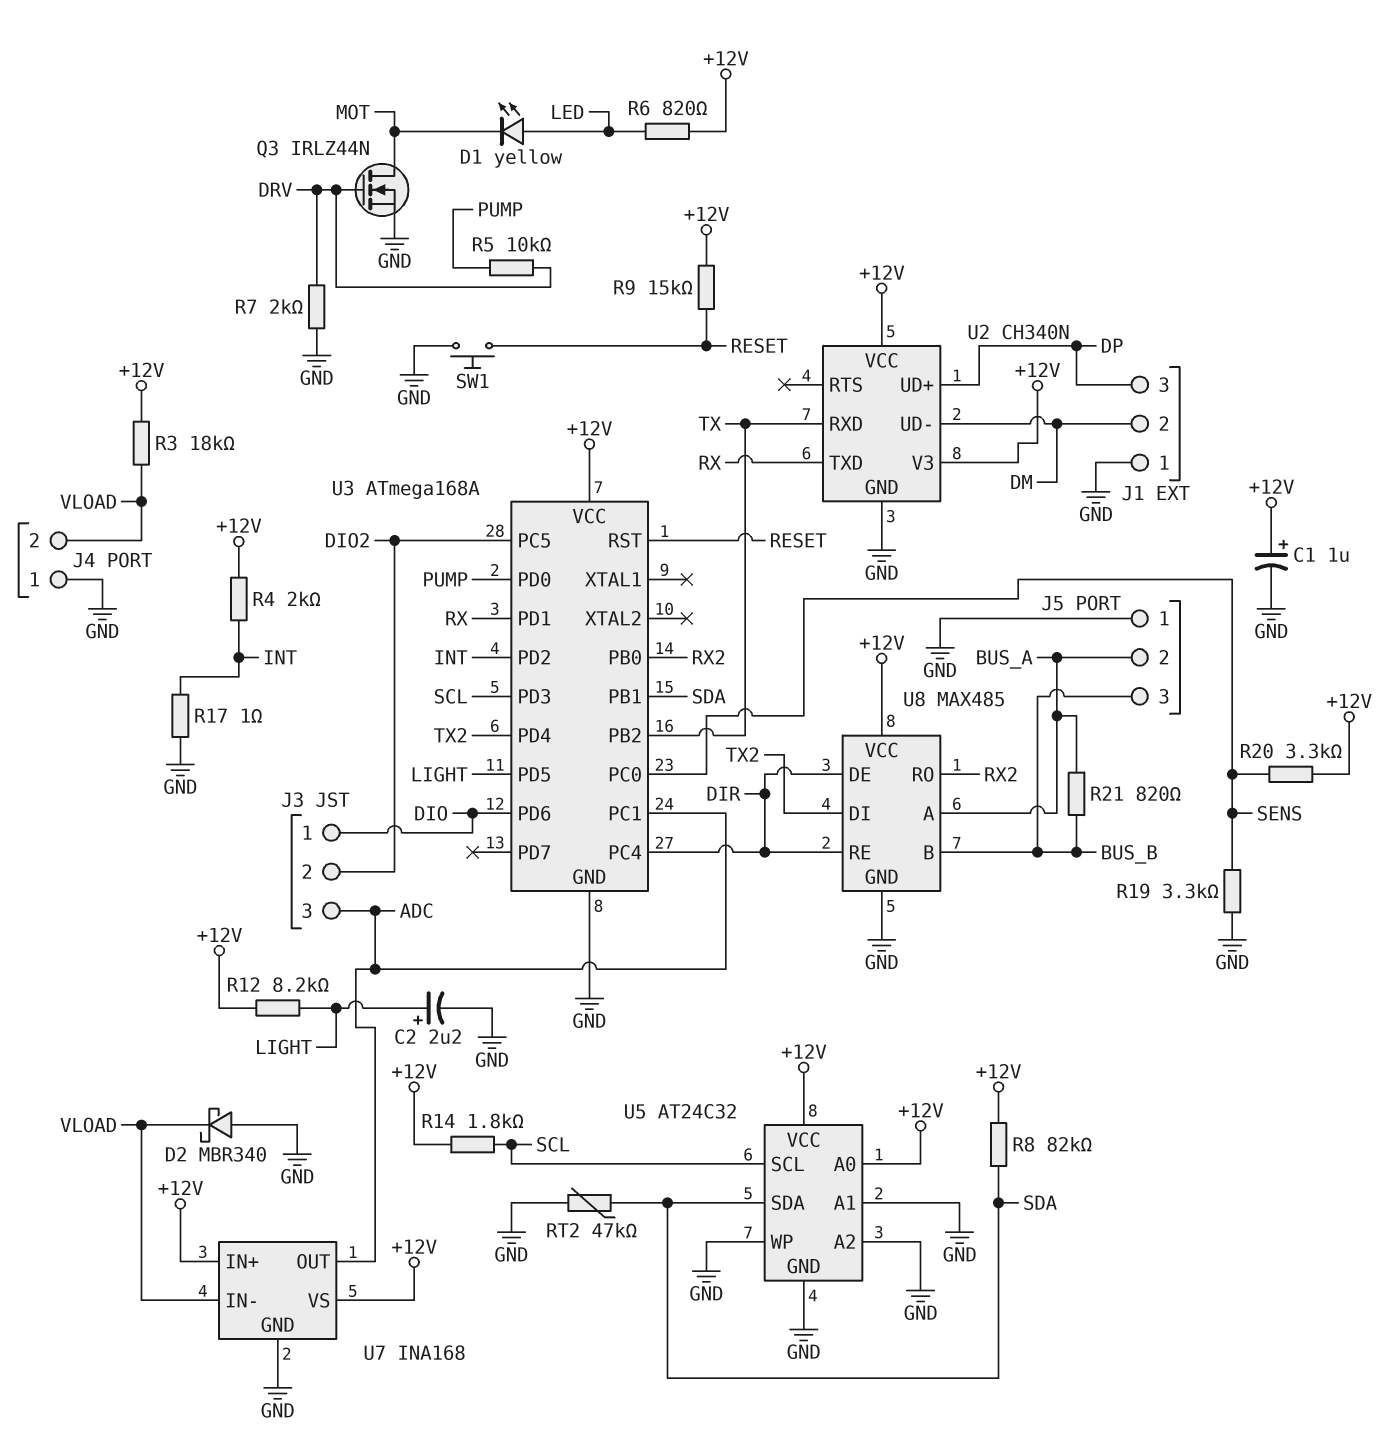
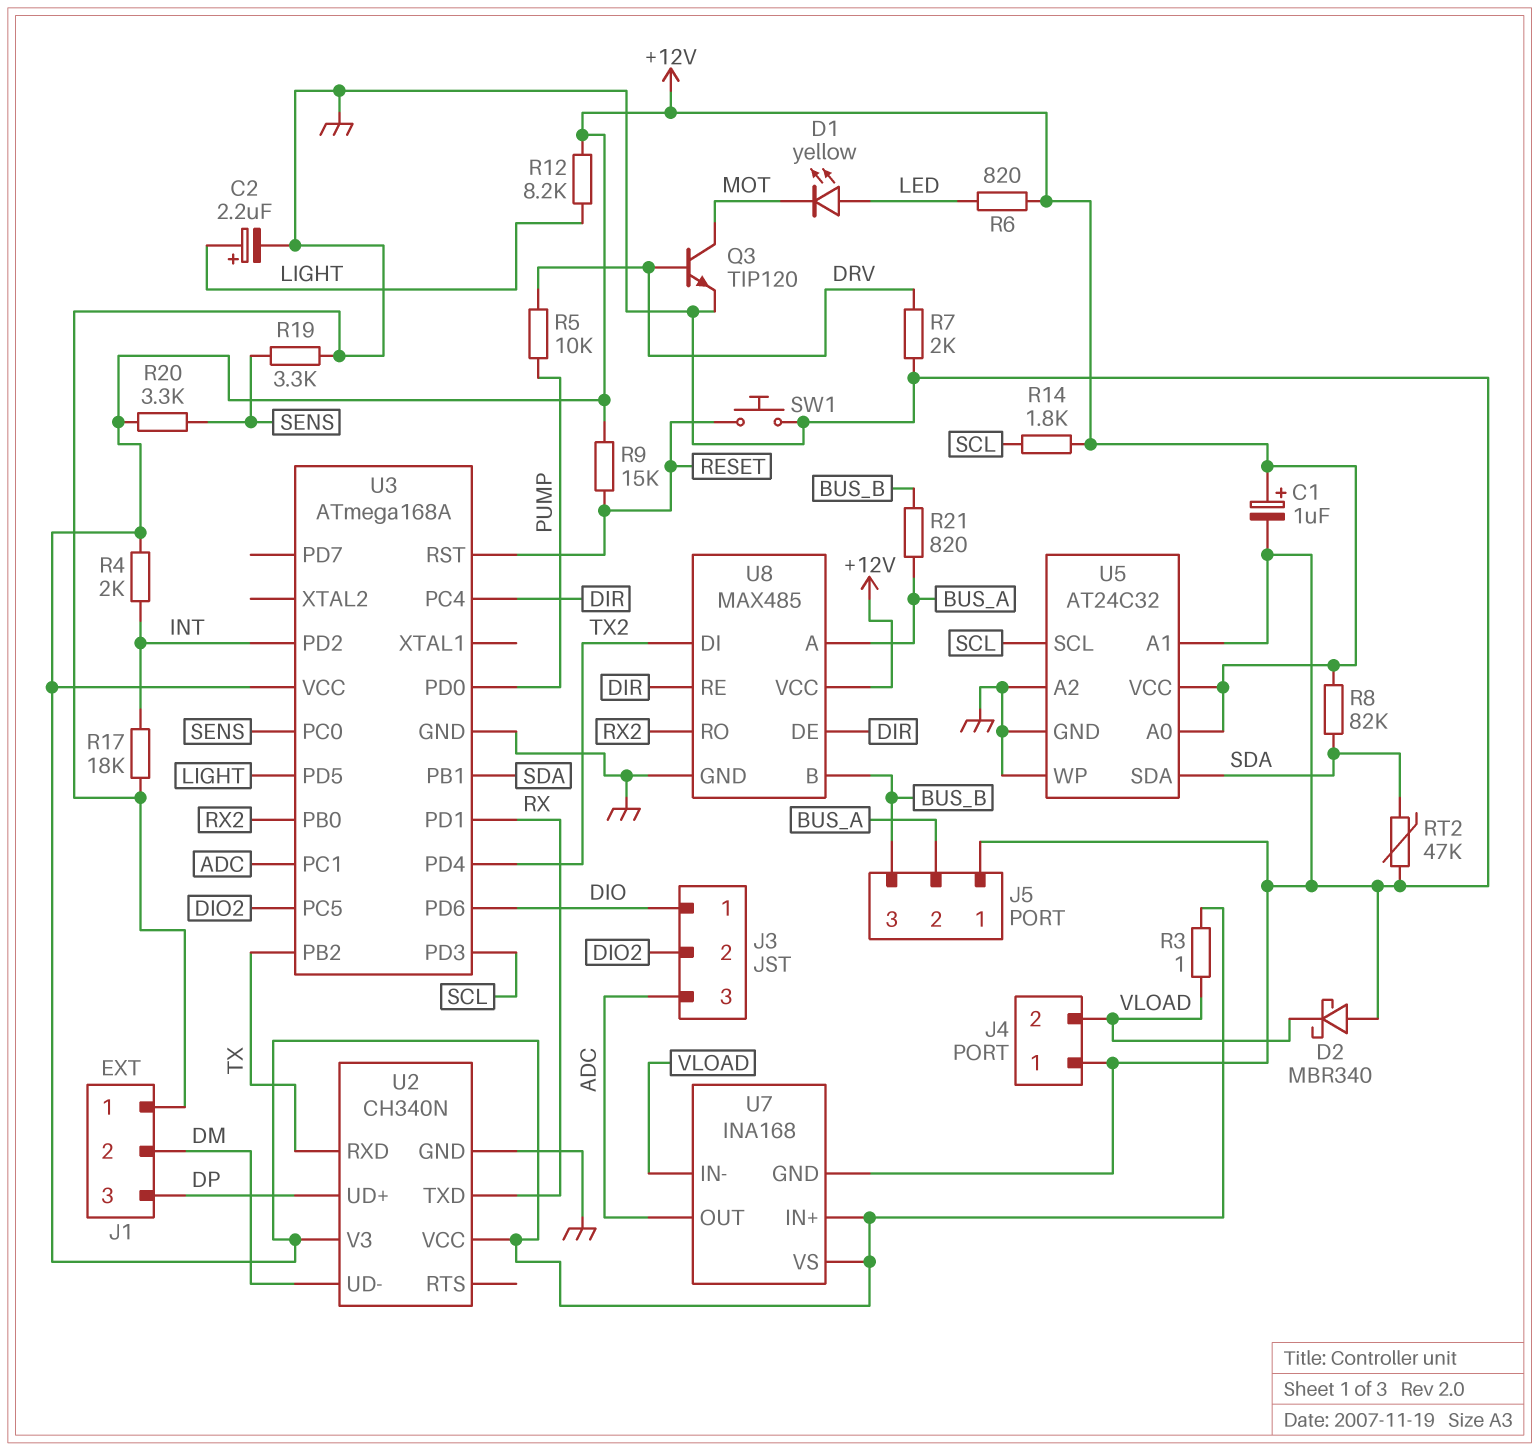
Q3: NMOS IRLZ44N (G DRV, D MOT, S GND) -> NPN TIP120 (B DRV, C MOT, E GND)
R3: 18k (+12V, VLOAD) -> 1 (+12V, VLOAD)
R17: 1 (GND, INT) -> 18k (GND, INT)

